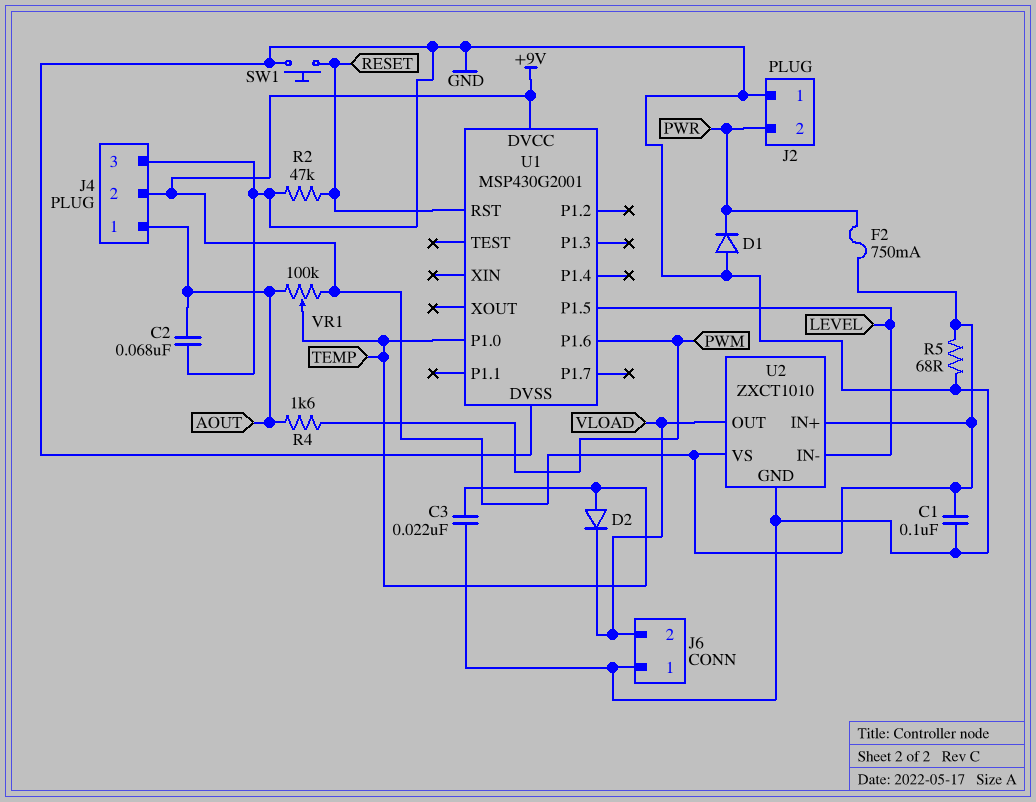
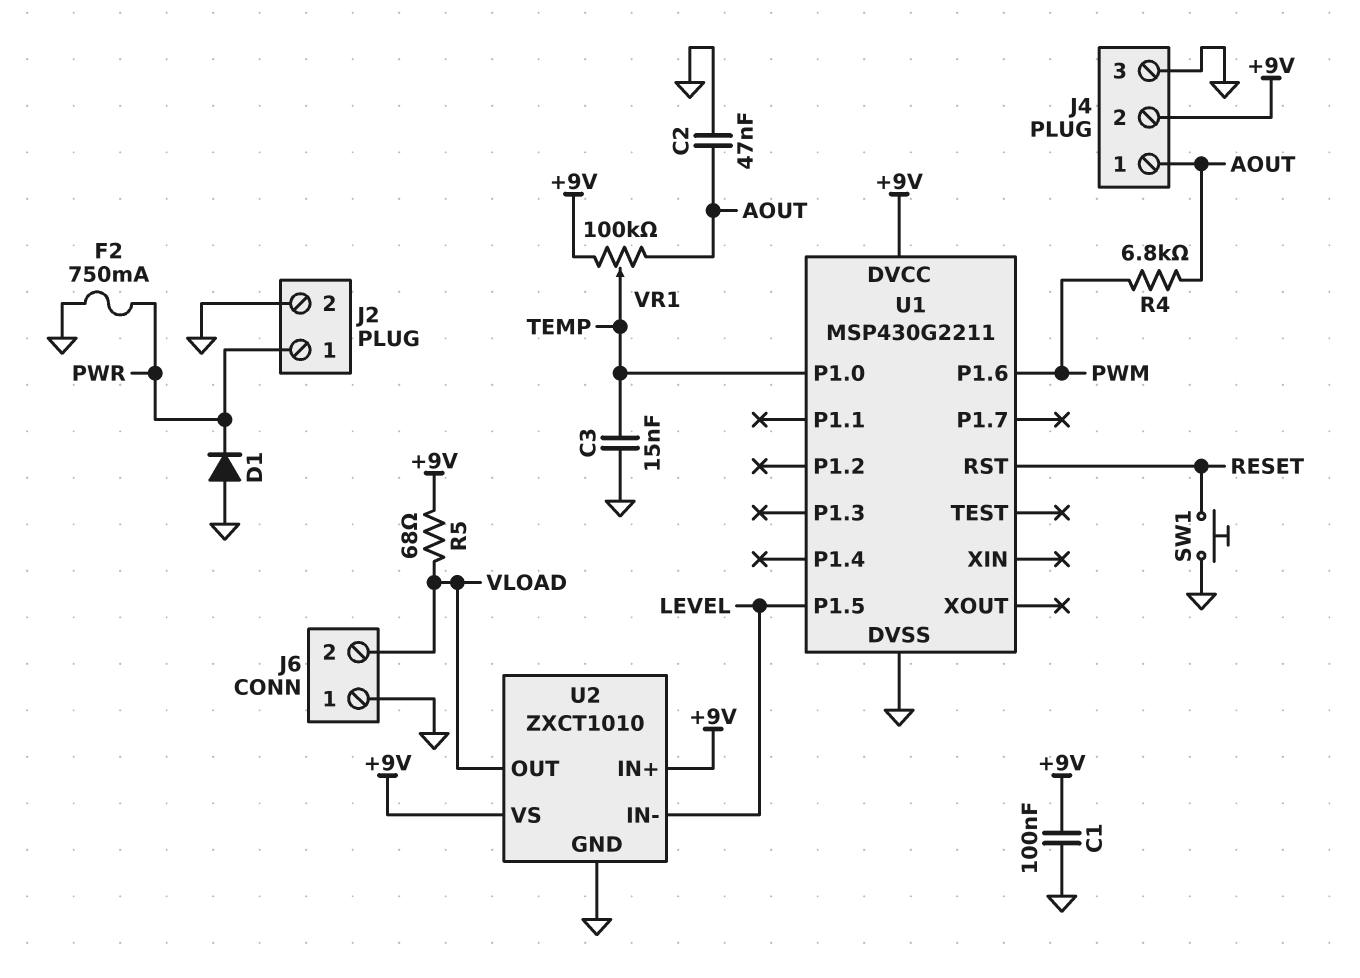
C2: 68nF (AOUT, GND) -> 47nF (AOUT, GND)
C3: 22nF (GND, TEMP) -> 15nF (GND, TEMP)
D2: diode (A TEMP, K VLOAD) -> none
F2: 750mA (+9V, PWR) -> 750mA (GND, PWR)
J2 pin 1: GND -> PWR
J2 pin 2: PWR -> GND
R2: 47k (GND, RESET) -> none
R4: 1.6k (AOUT, PWM) -> 6.8k (AOUT, PWM)
R5: 68 (+9V, GND) -> 68 (+9V, VLOAD)
U1: MSP430G2001 -> MSP430G2211

